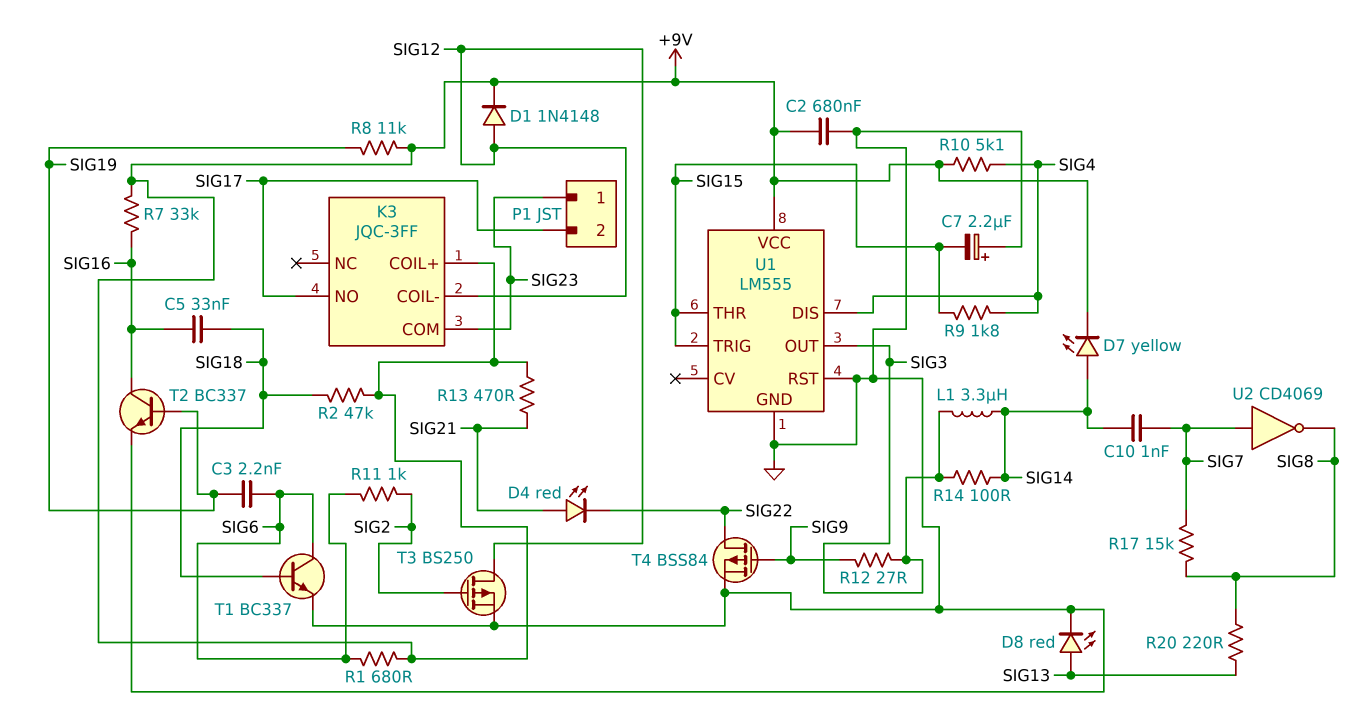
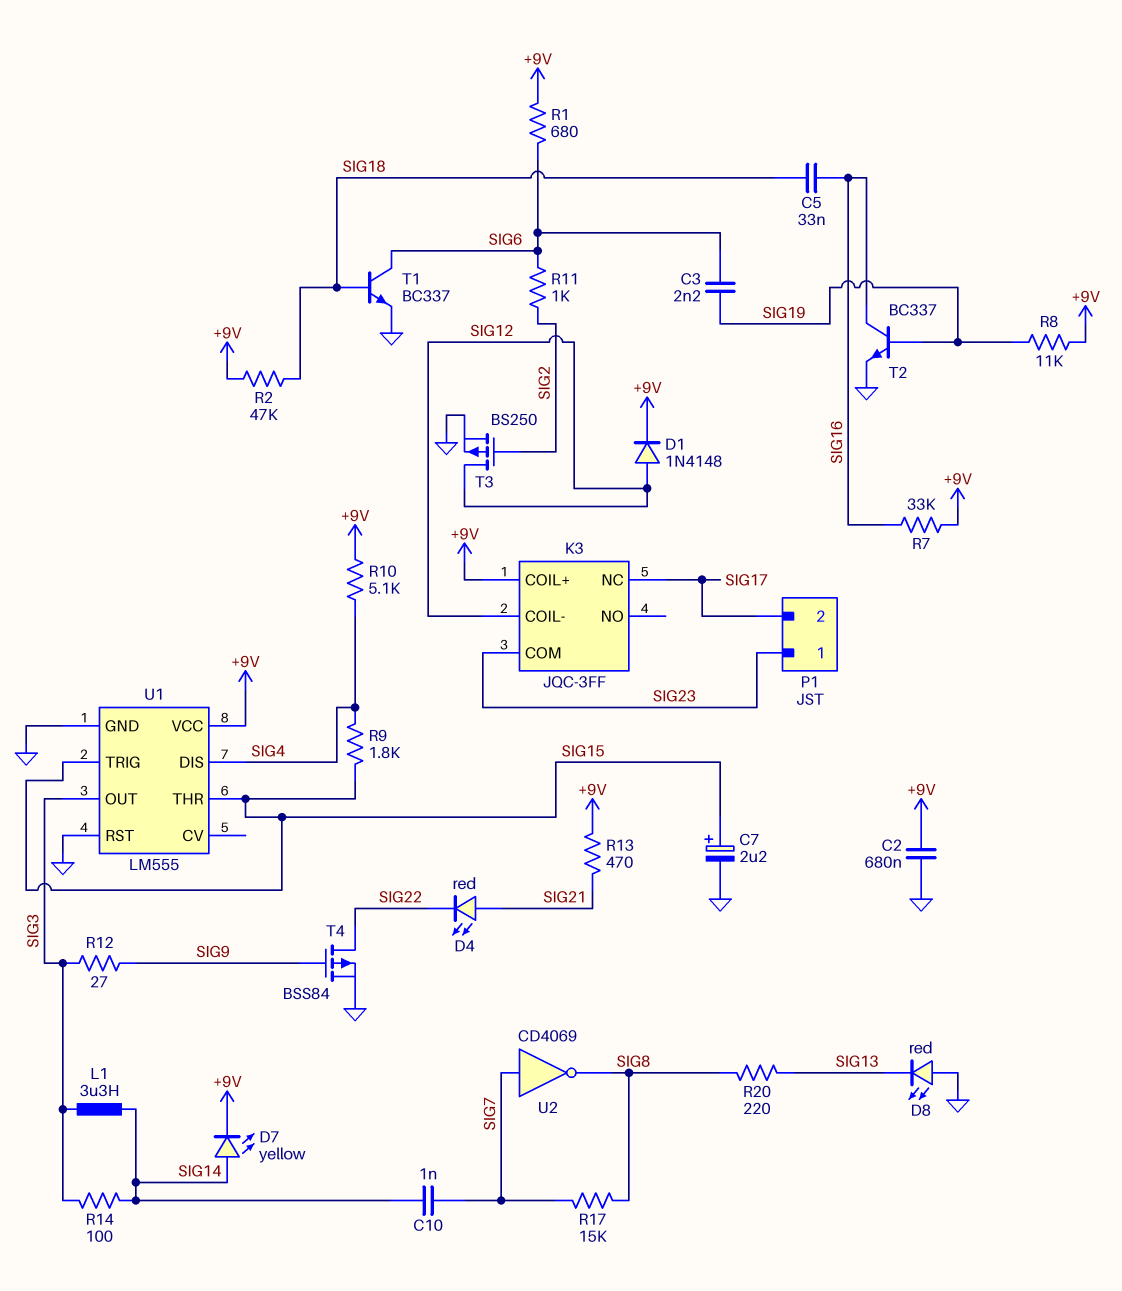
C7: 2.2uF (plus GND, minus SIG15) -> 2.2uF (plus SIG15, minus GND)
D8: LED red (A SIG13, K GND) -> LED red (A GND, K SIG13)
K3 pin NC: none -> SIG17
K3 pin NO: SIG17 -> none

